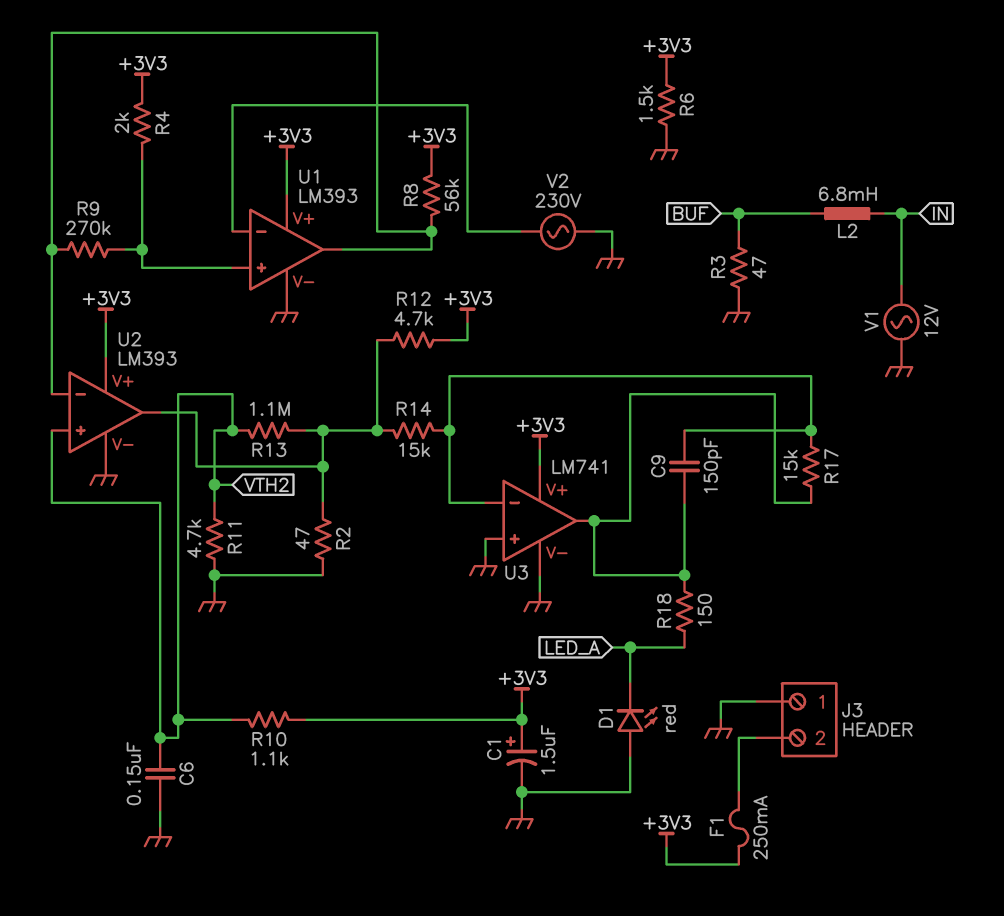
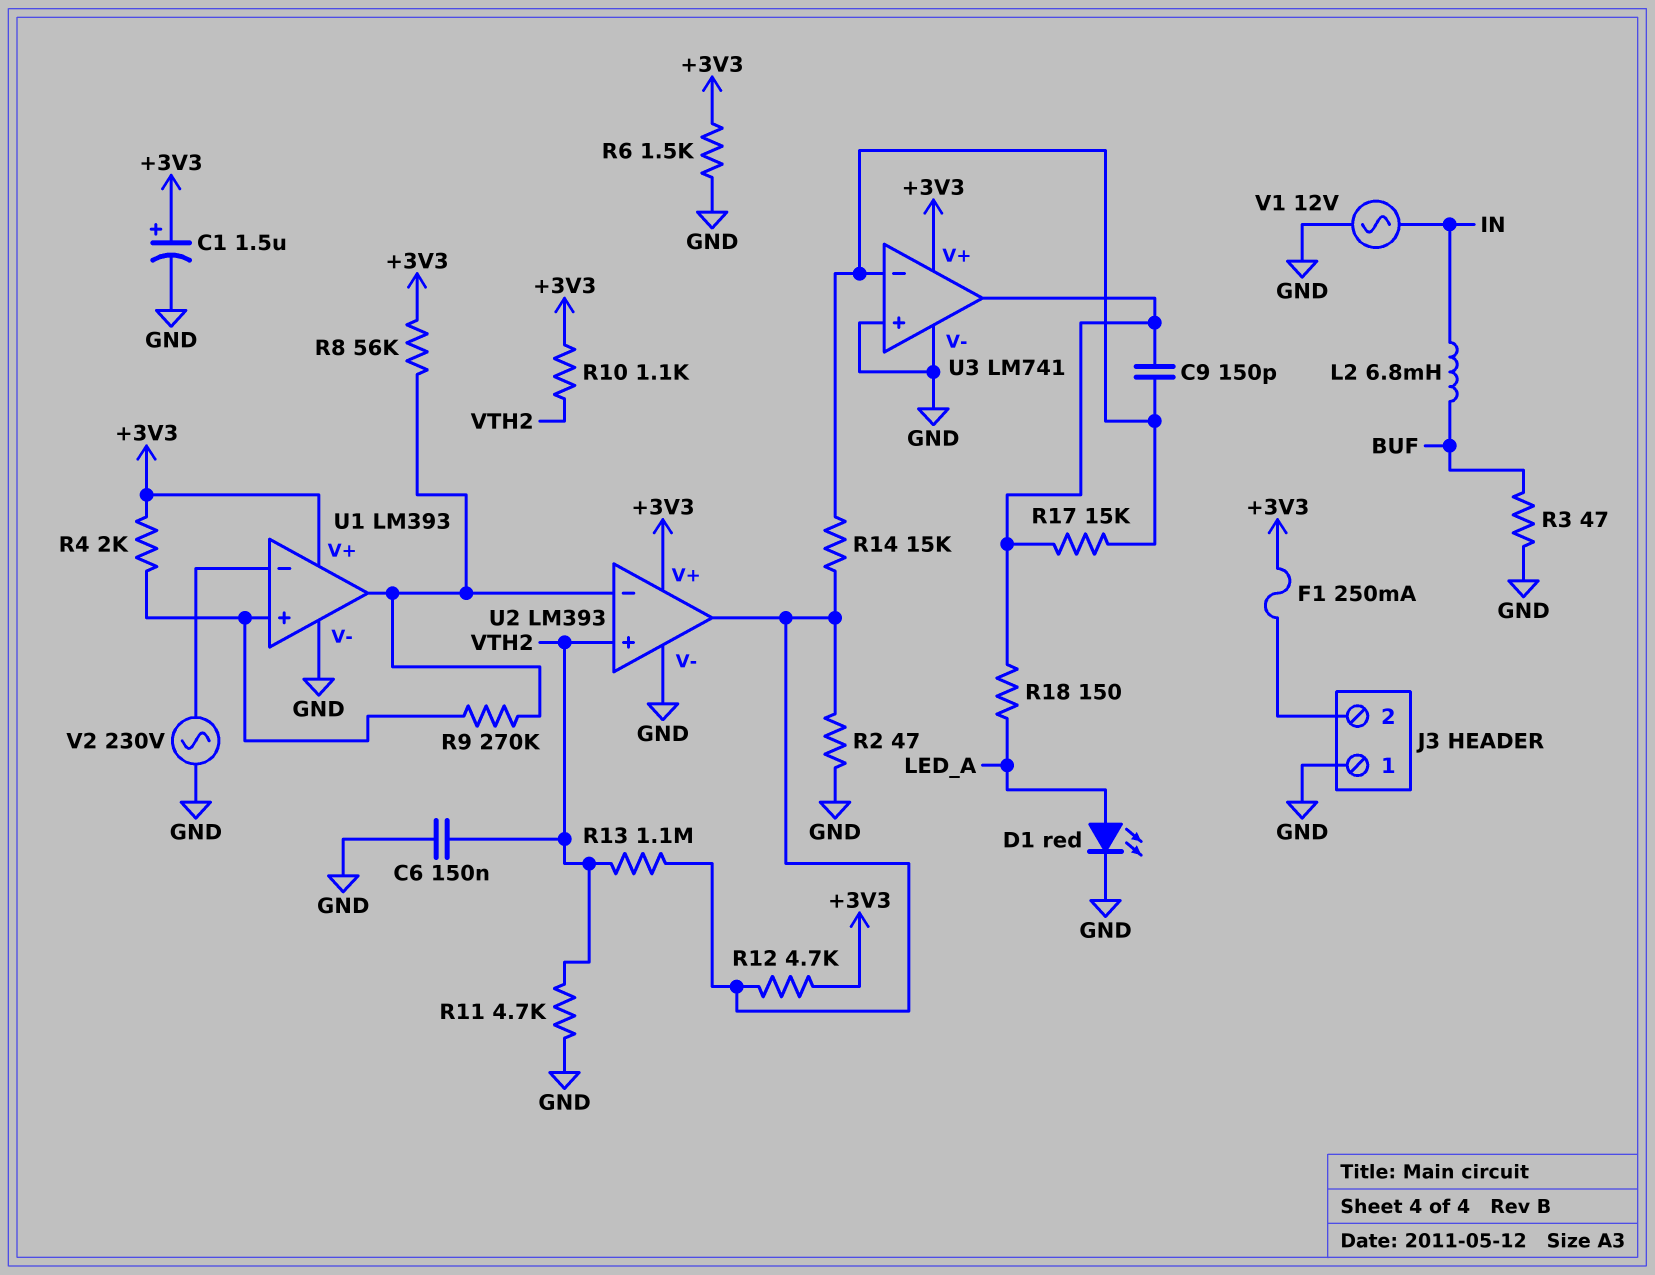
D1: LED red (A GND, K LED_A) -> LED red (A LED_A, K GND)

